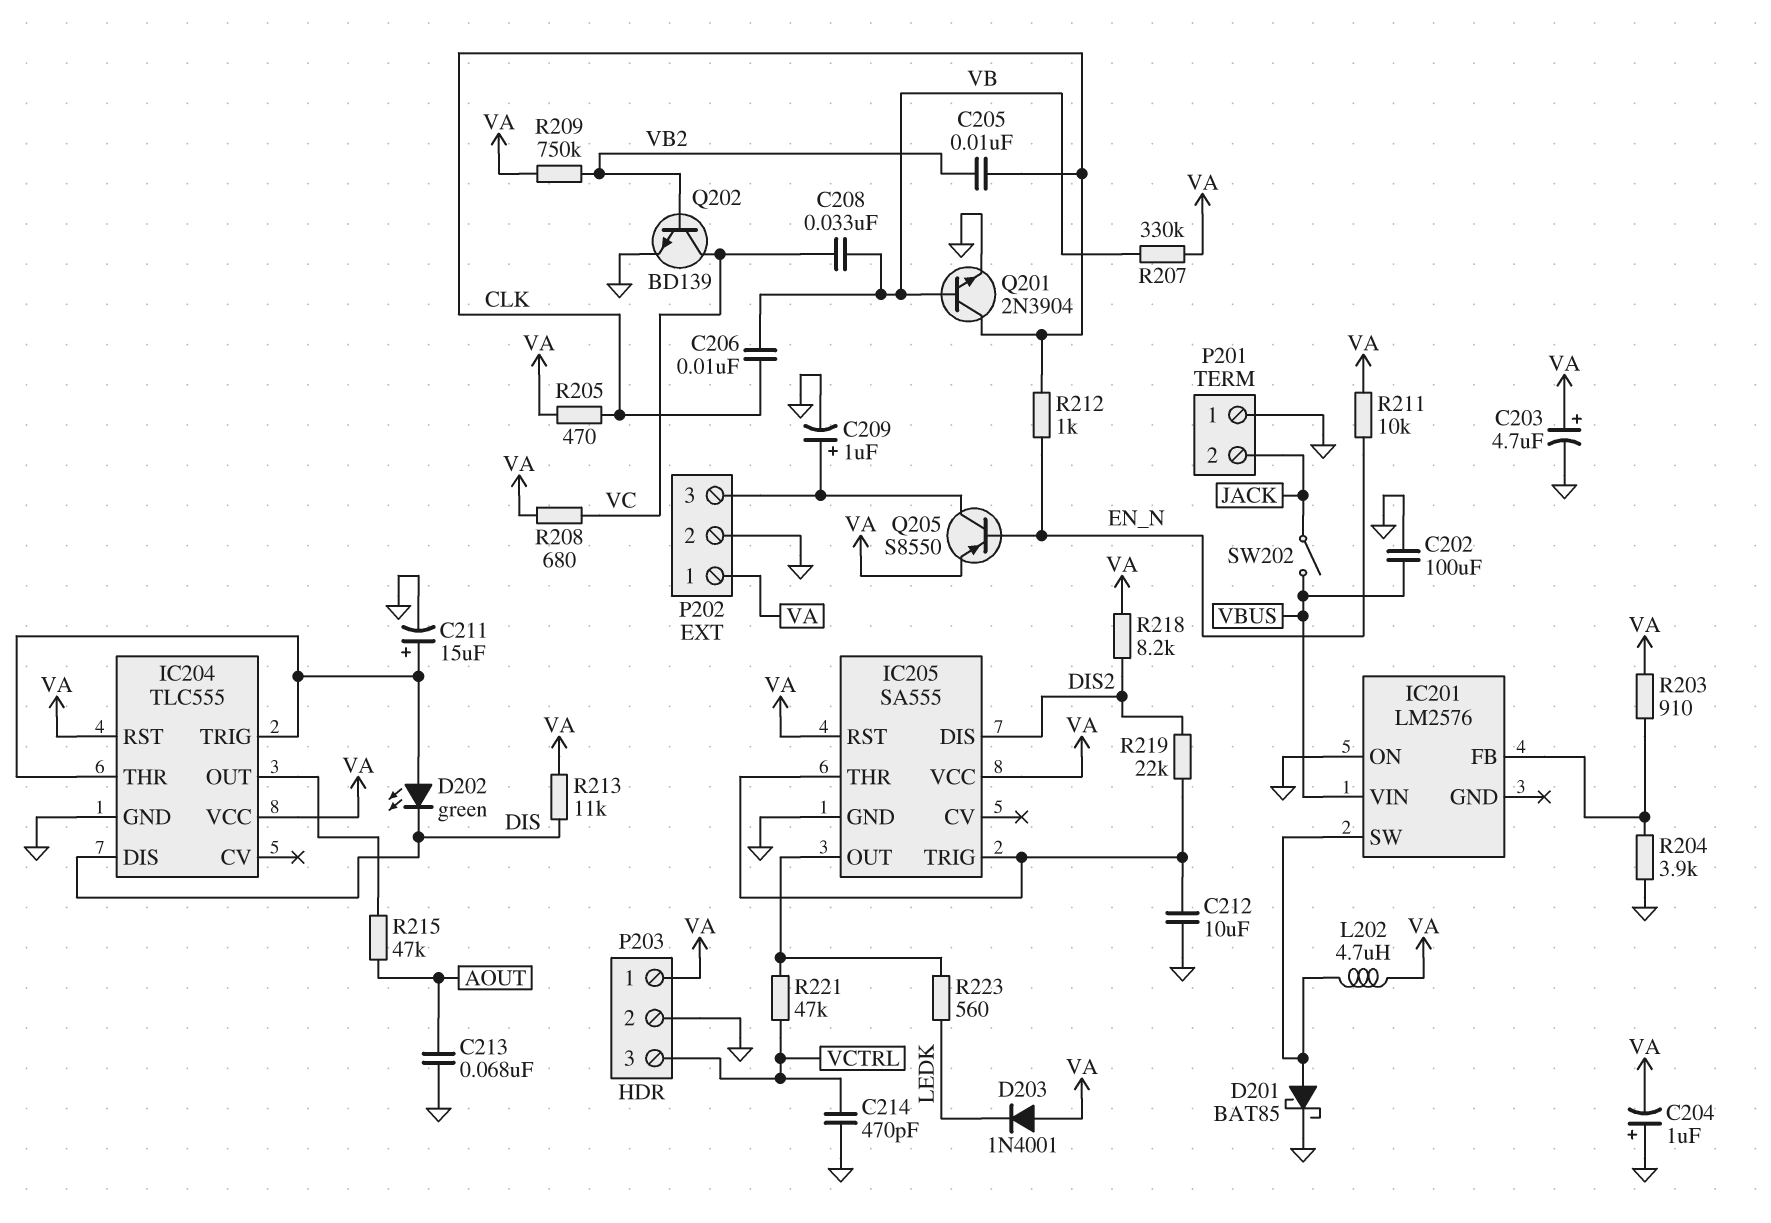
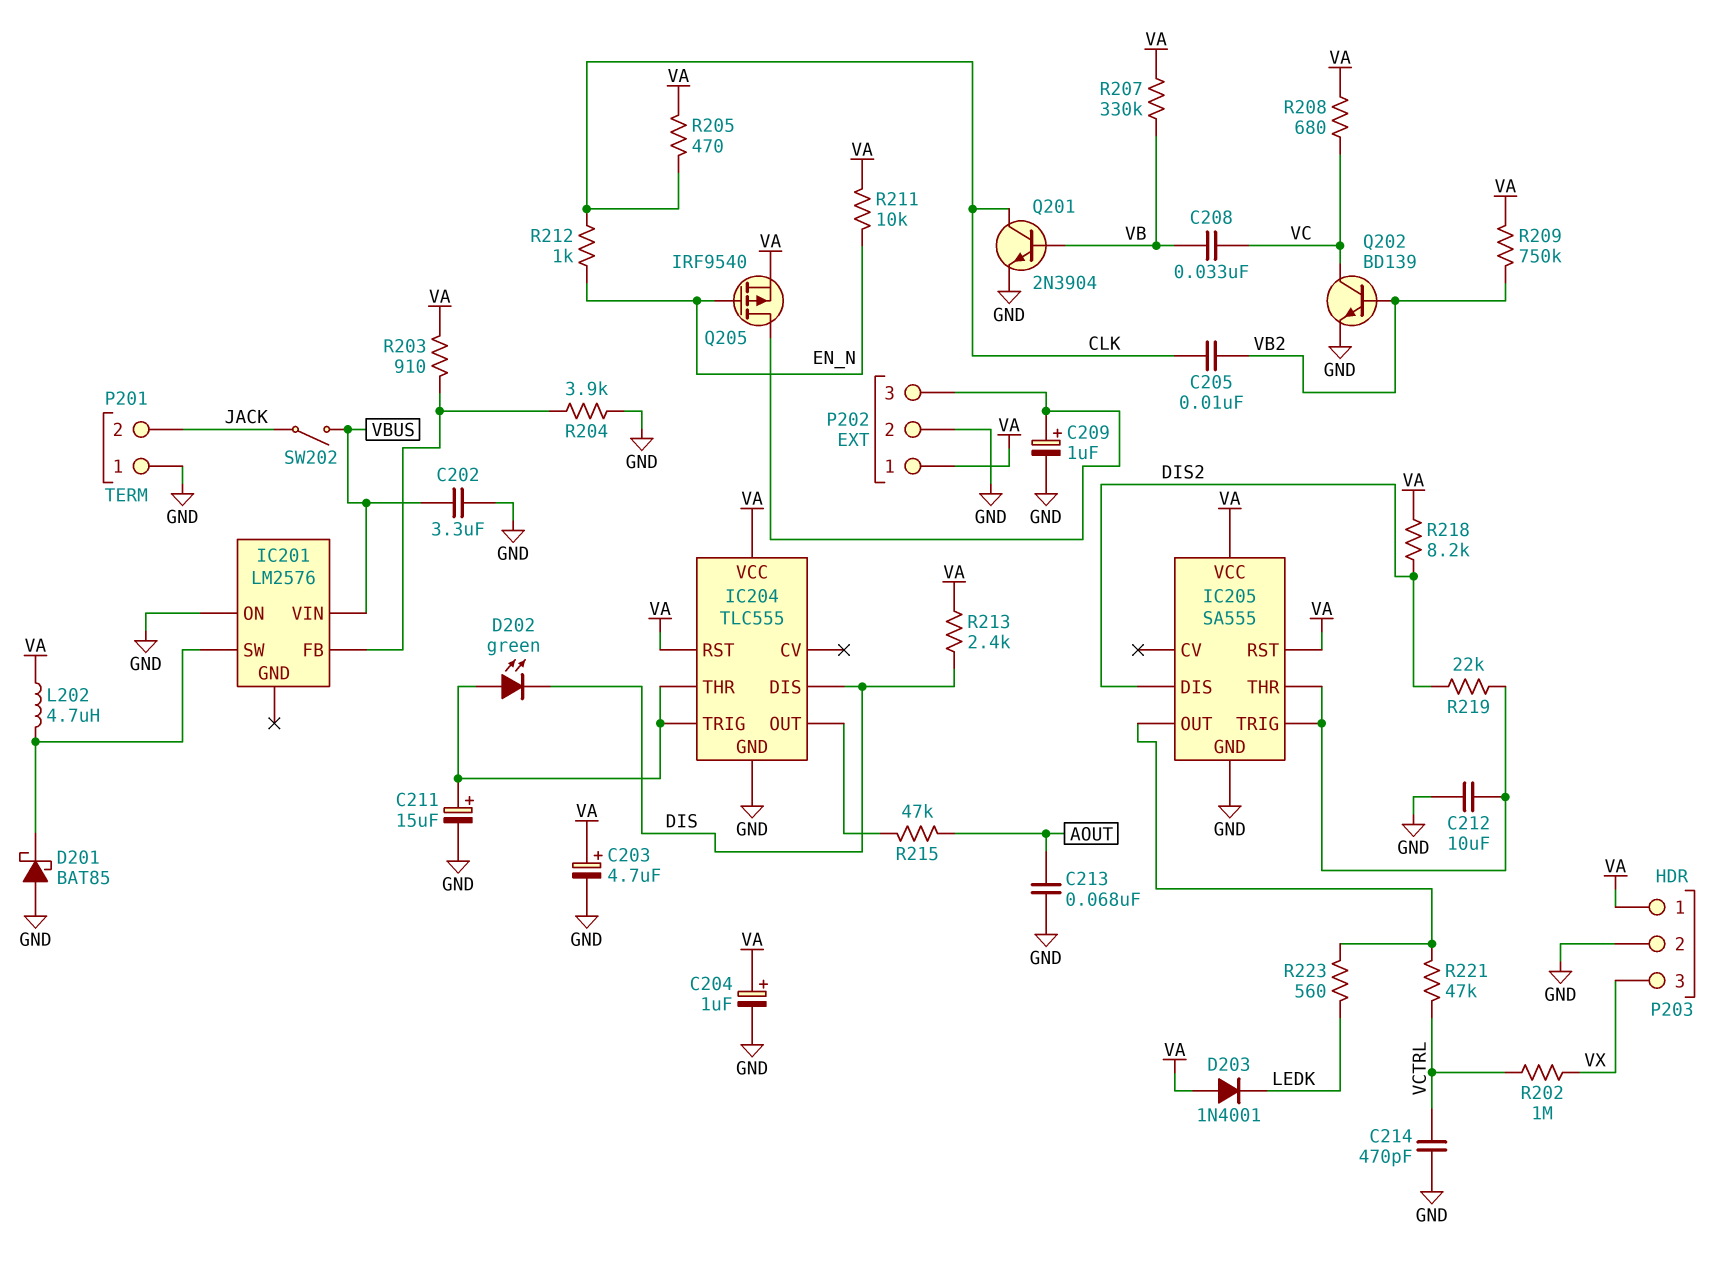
C202: 100uF (GND, VBUS) -> 3.3uF (GND, VBUS)
C204: 1uF (plus GND, minus VA) -> 1uF (plus VA, minus GND)
C206: 10nF (CLK, VB) -> none
D201: schottky BAT85 (A IC201/SW, K GND) -> schottky BAT85 (A GND, K IC201/SW)
P203 pin 3: VCTRL -> VX
Q205: PNP S8550 (B EN_N, C P202/3, E VA) -> PMOS IRF9540 (G EN_N, D P202/3, S VA)
R202: none -> 1M (VCTRL, VX)
R213: 11k (DIS, VA) -> 2.4k (DIS, VA)

